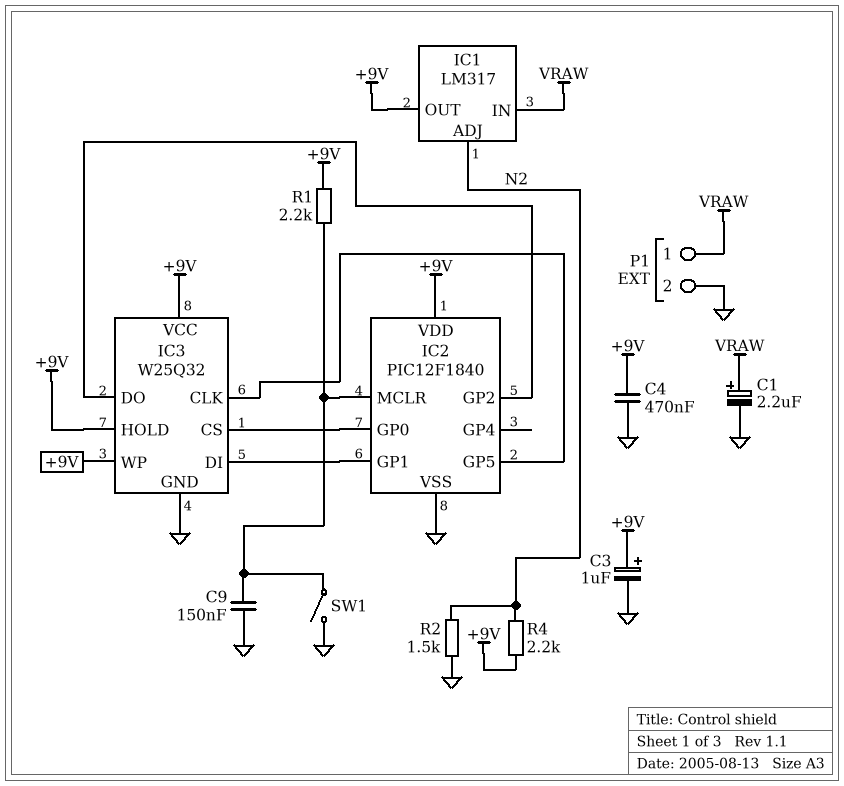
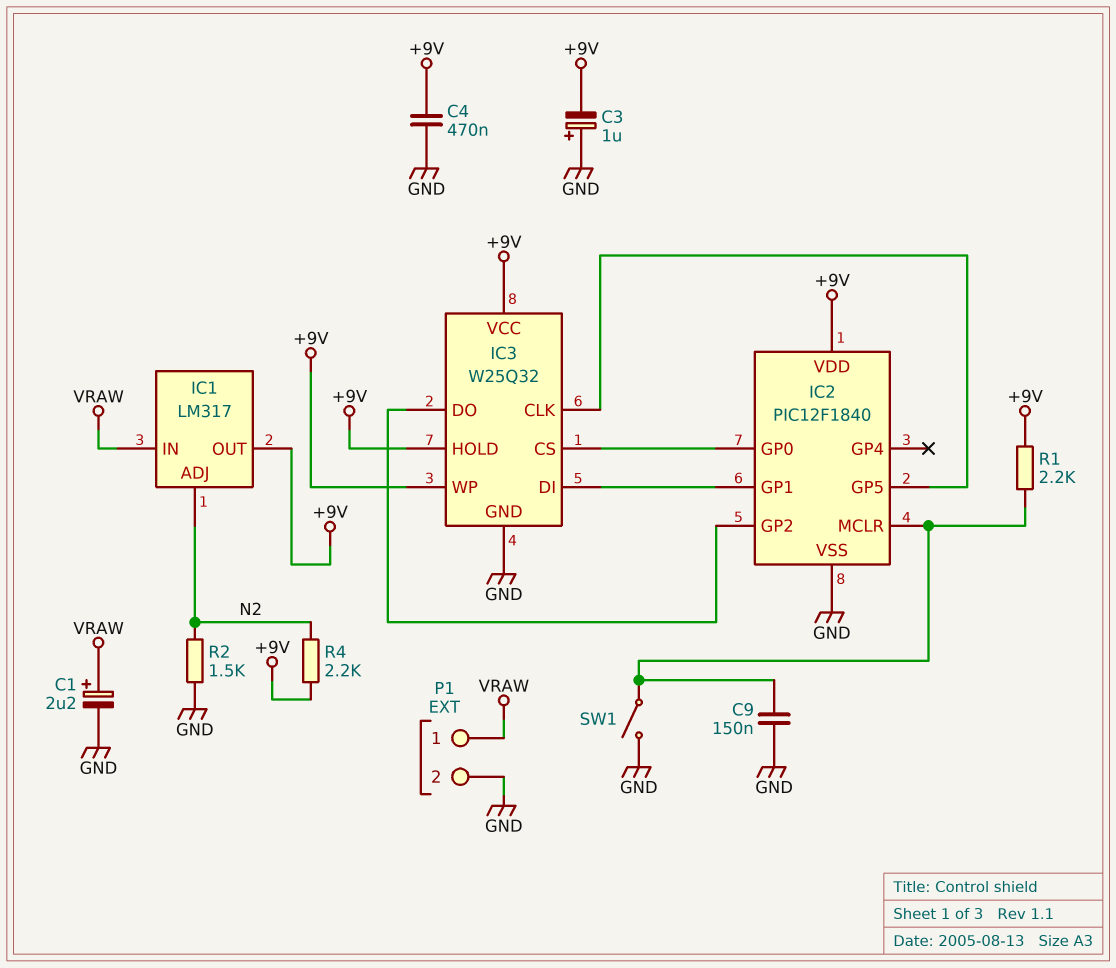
C3: 1uF (plus +9V, minus GND) -> 1uF (plus GND, minus +9V)

